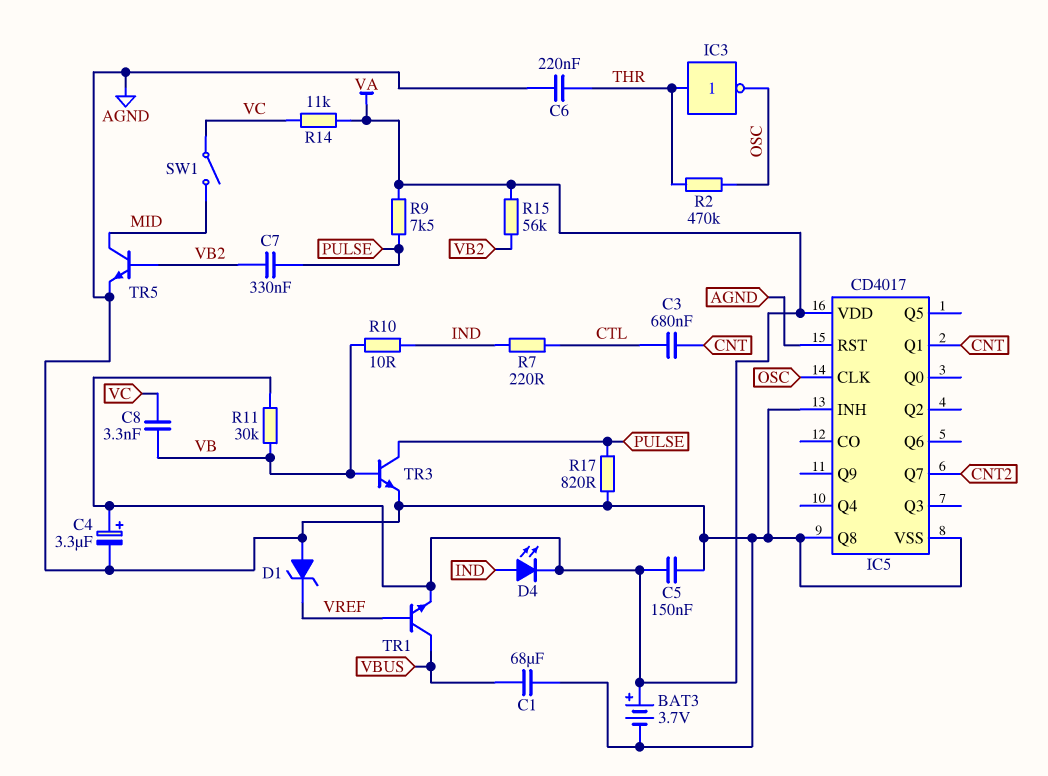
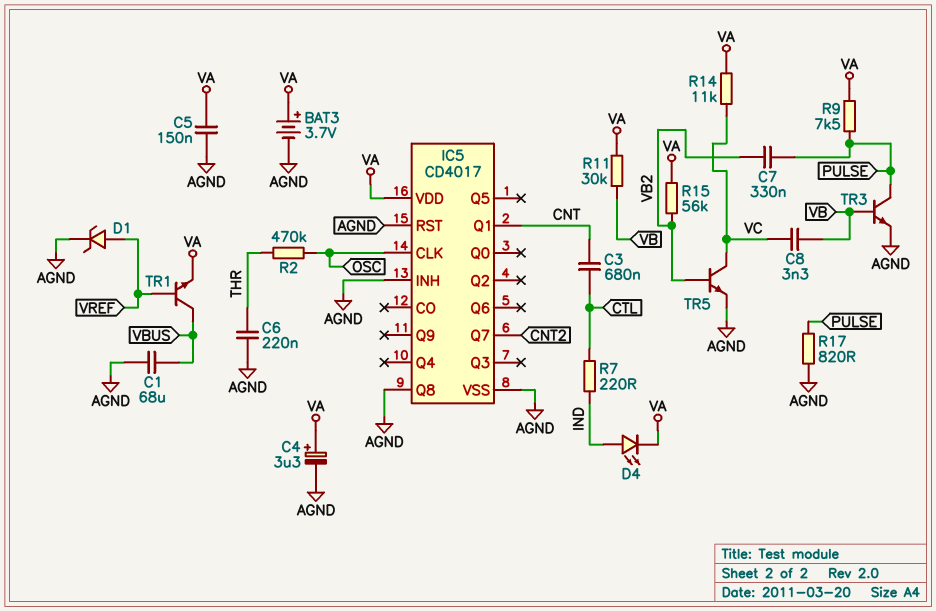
D1: zener (A AGND, K VREF) -> zener (A VREF, K AGND)
IC3: NOT (in THR, out OSC) -> none
R10: 10 (IND, VB) -> none
SW1: switch (MID, VC) -> none
TR5: NPN (B VB2, C MID, E AGND) -> NPN (B VB2, C VC, E AGND)

